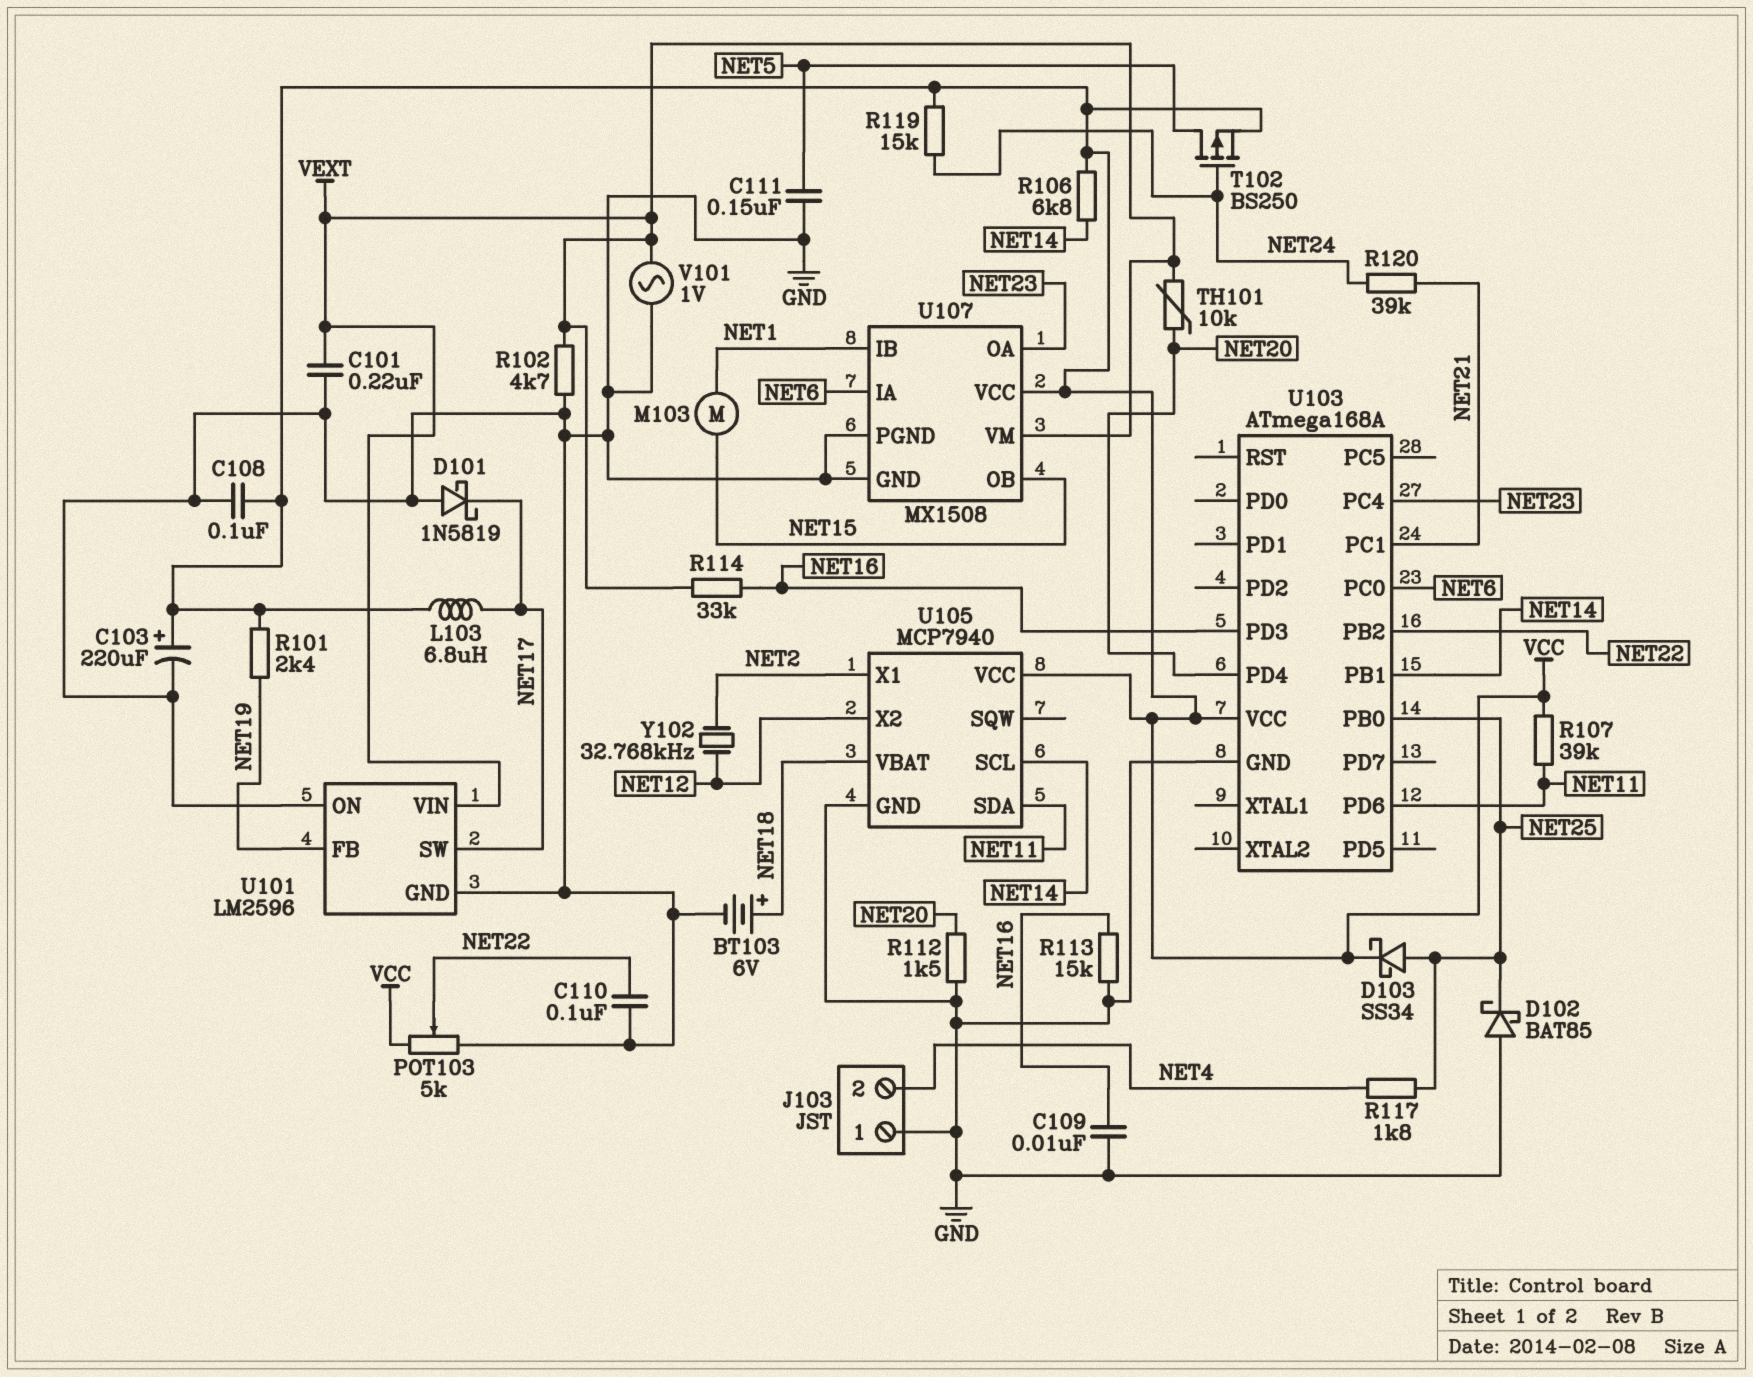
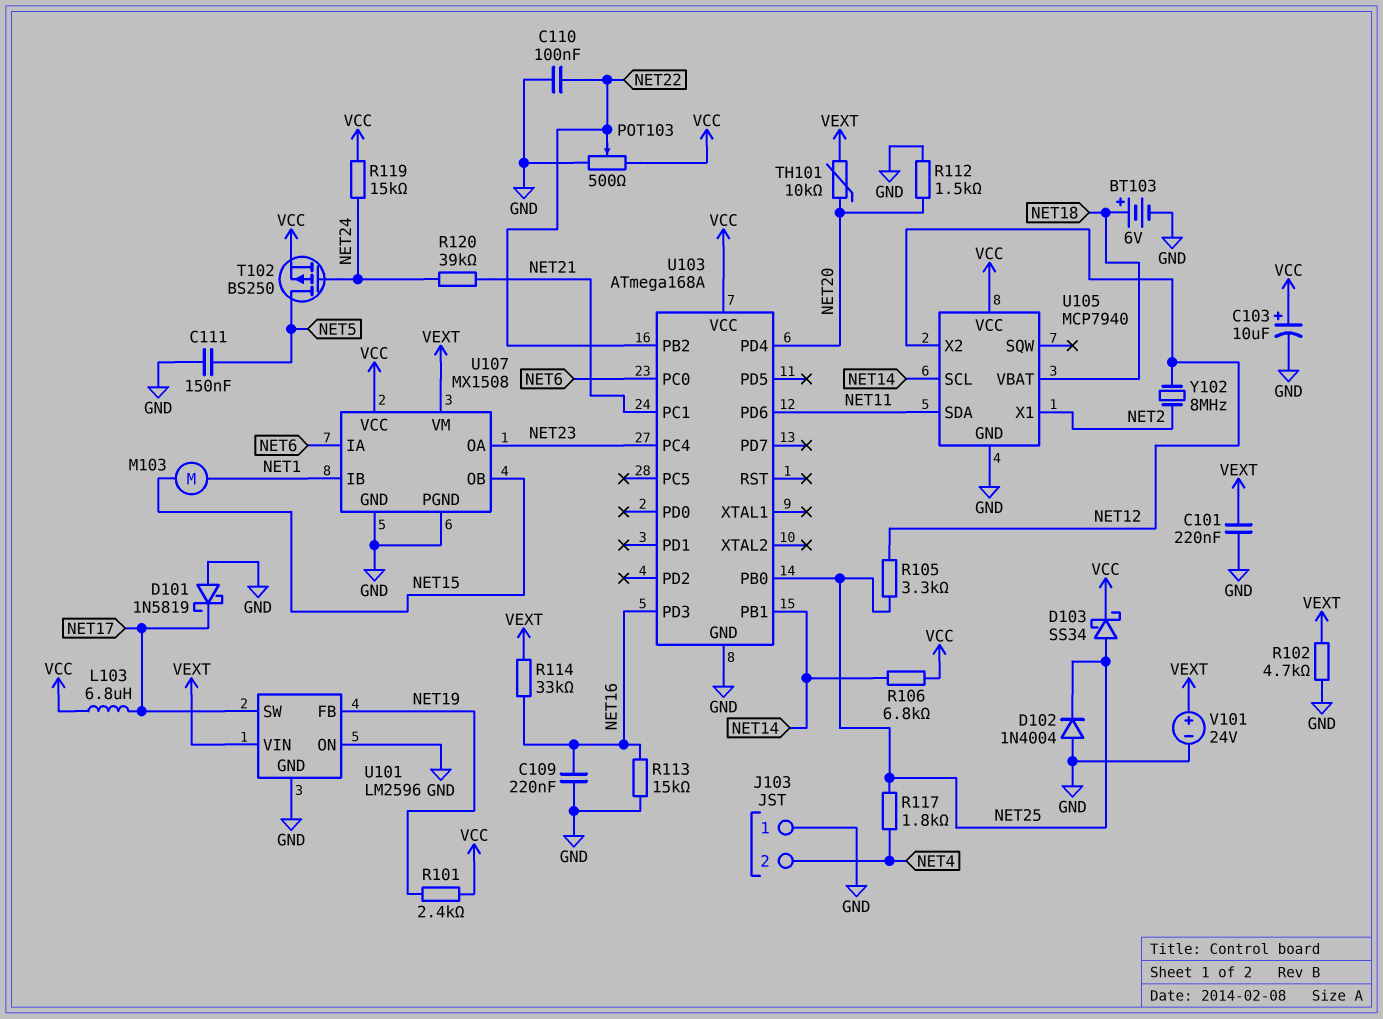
C103: 220uF (plus VCC, minus GND) -> 10uF (plus VCC, minus GND)
C108: 100nF (GND, VCC) -> none
C109: 10nF (GND, NET16) -> 220nF (GND, NET16)
D102: schottky BAT85 (A GND, K NET25) -> diode 1N4004 (A GND, K NET25)
POT103: 5k (GND, VCC, wiper NET22) -> 500 (GND, VCC, wiper NET22)
R105: none -> 3.3k (NET12, NET25)
R107: 39k (NET11, VCC) -> none
V101: AC 1V (GND, VEXT) -> 24V (plus VEXT, minus GND)
Y102: 32.768kHz (NET2, NET12) -> 8MHz (NET2, NET12)

